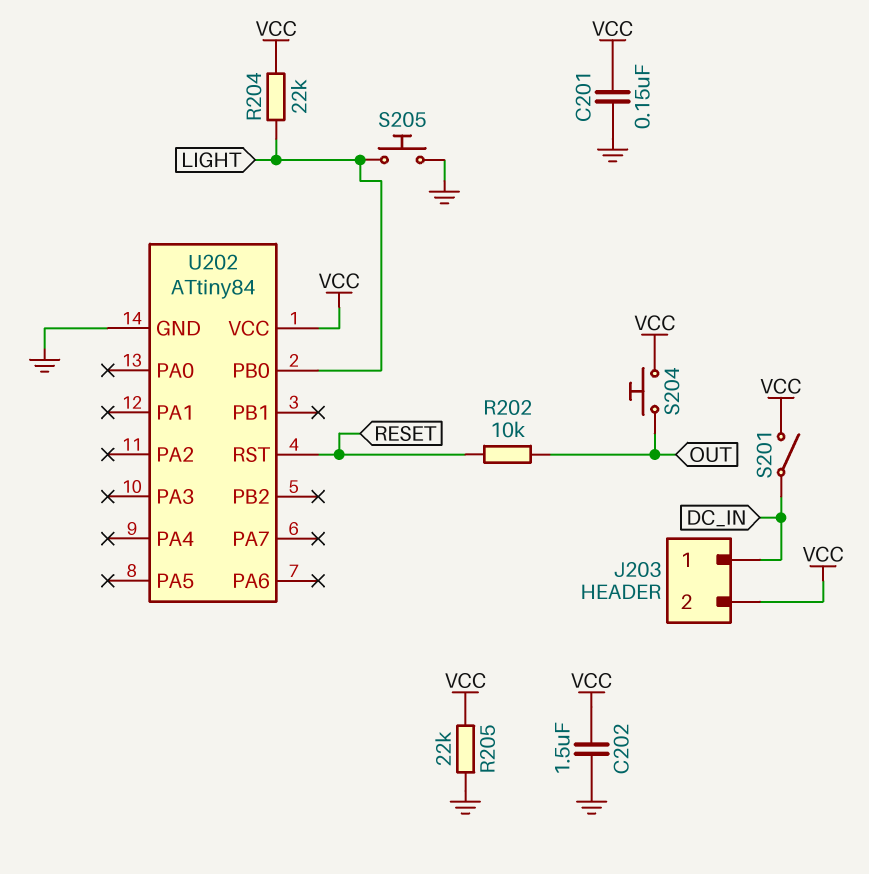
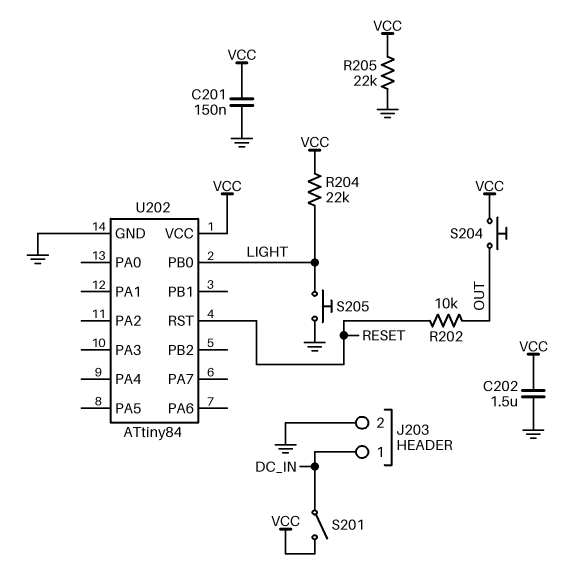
J203 pin 2: VCC -> GND

